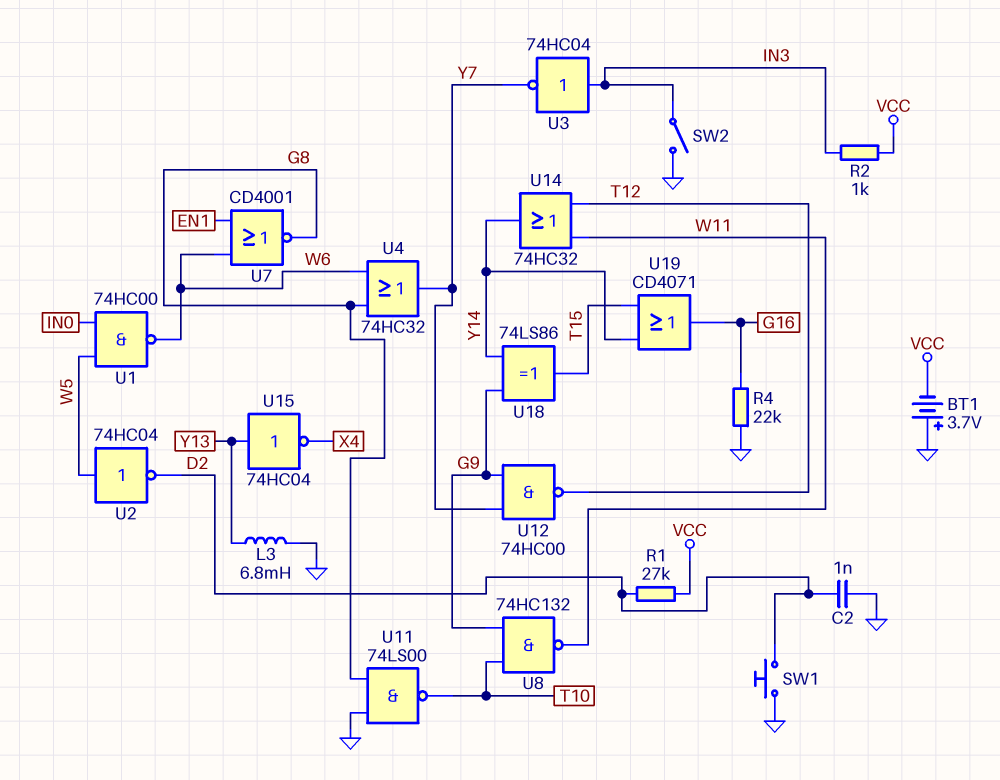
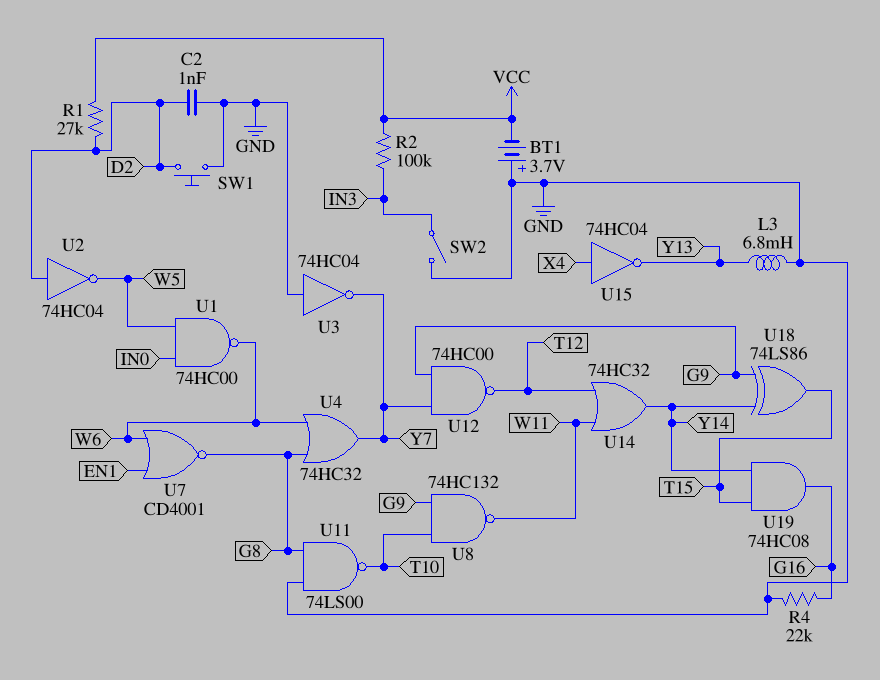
R2: 1k (IN3, VCC) -> 100k (IN3, VCC)
U2: NOT 74HC04 (in W5, out D2) -> NOT 74HC04 (in D2, out W5)
U3: NOT 74HC04 (in IN3, out Y7) -> NOT 74HC04 (in GND, out Y7)
U15: NOT 74HC04 (in Y13, out X4) -> NOT 74HC04 (in X4, out Y13)
U19: OR CD4071 (in T15, in Y14, out G16) -> AND 74HC08 (in T15, in Y14, out G16)

